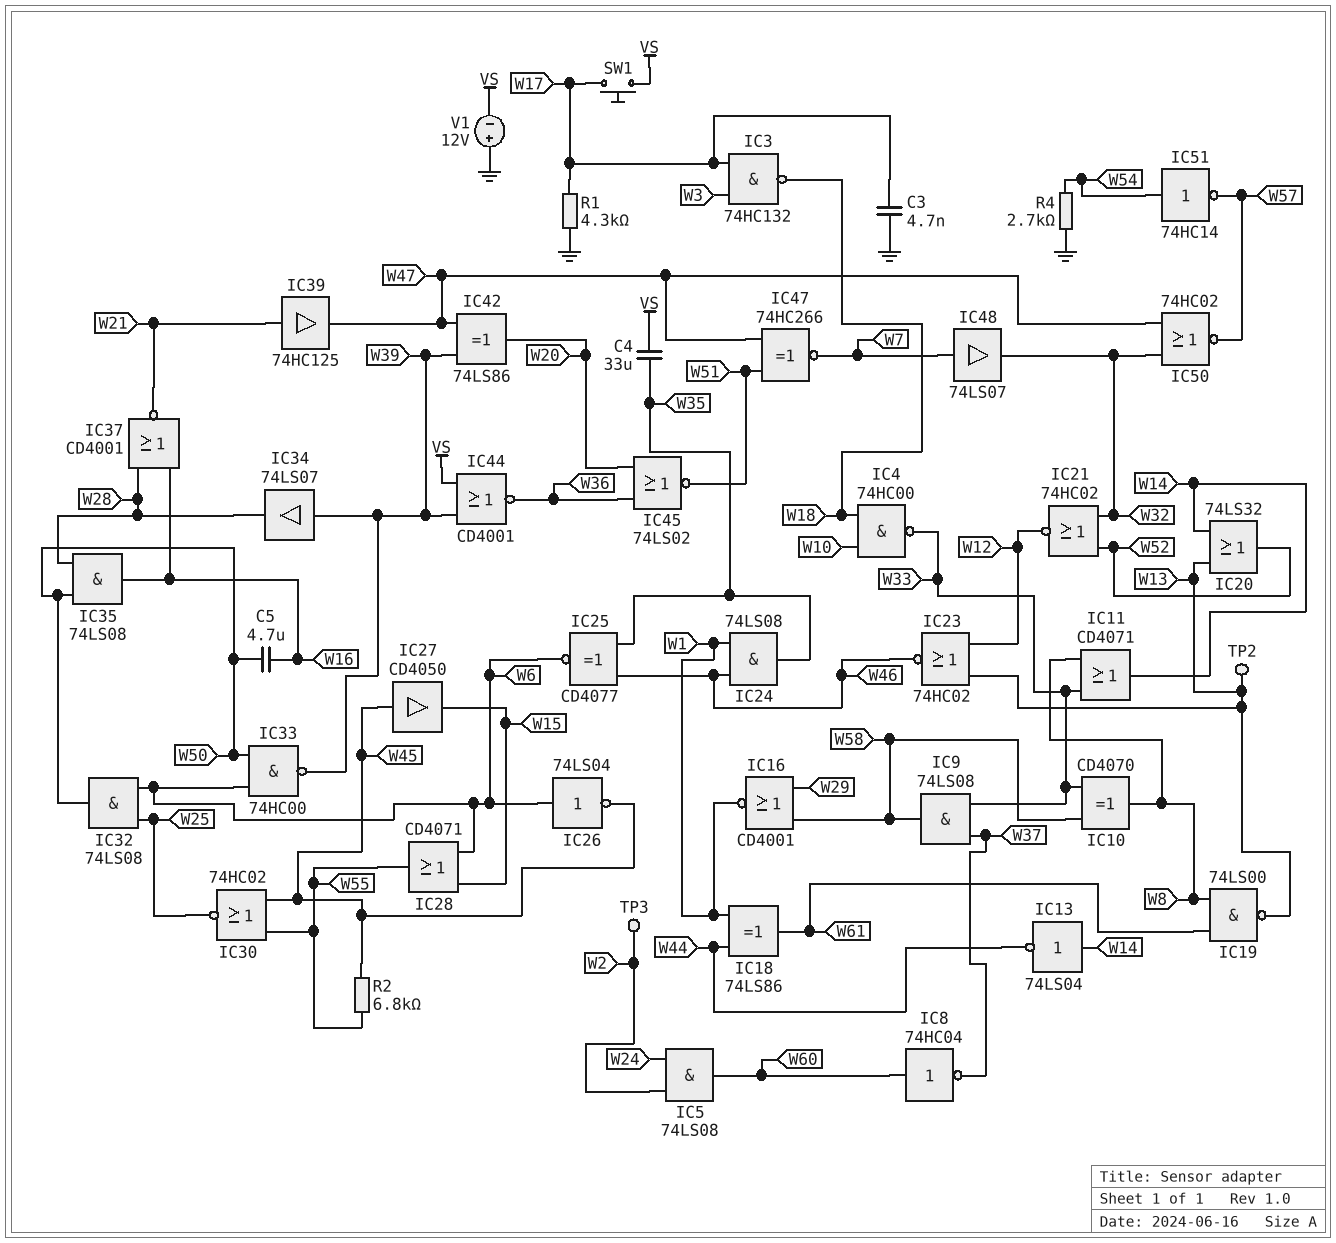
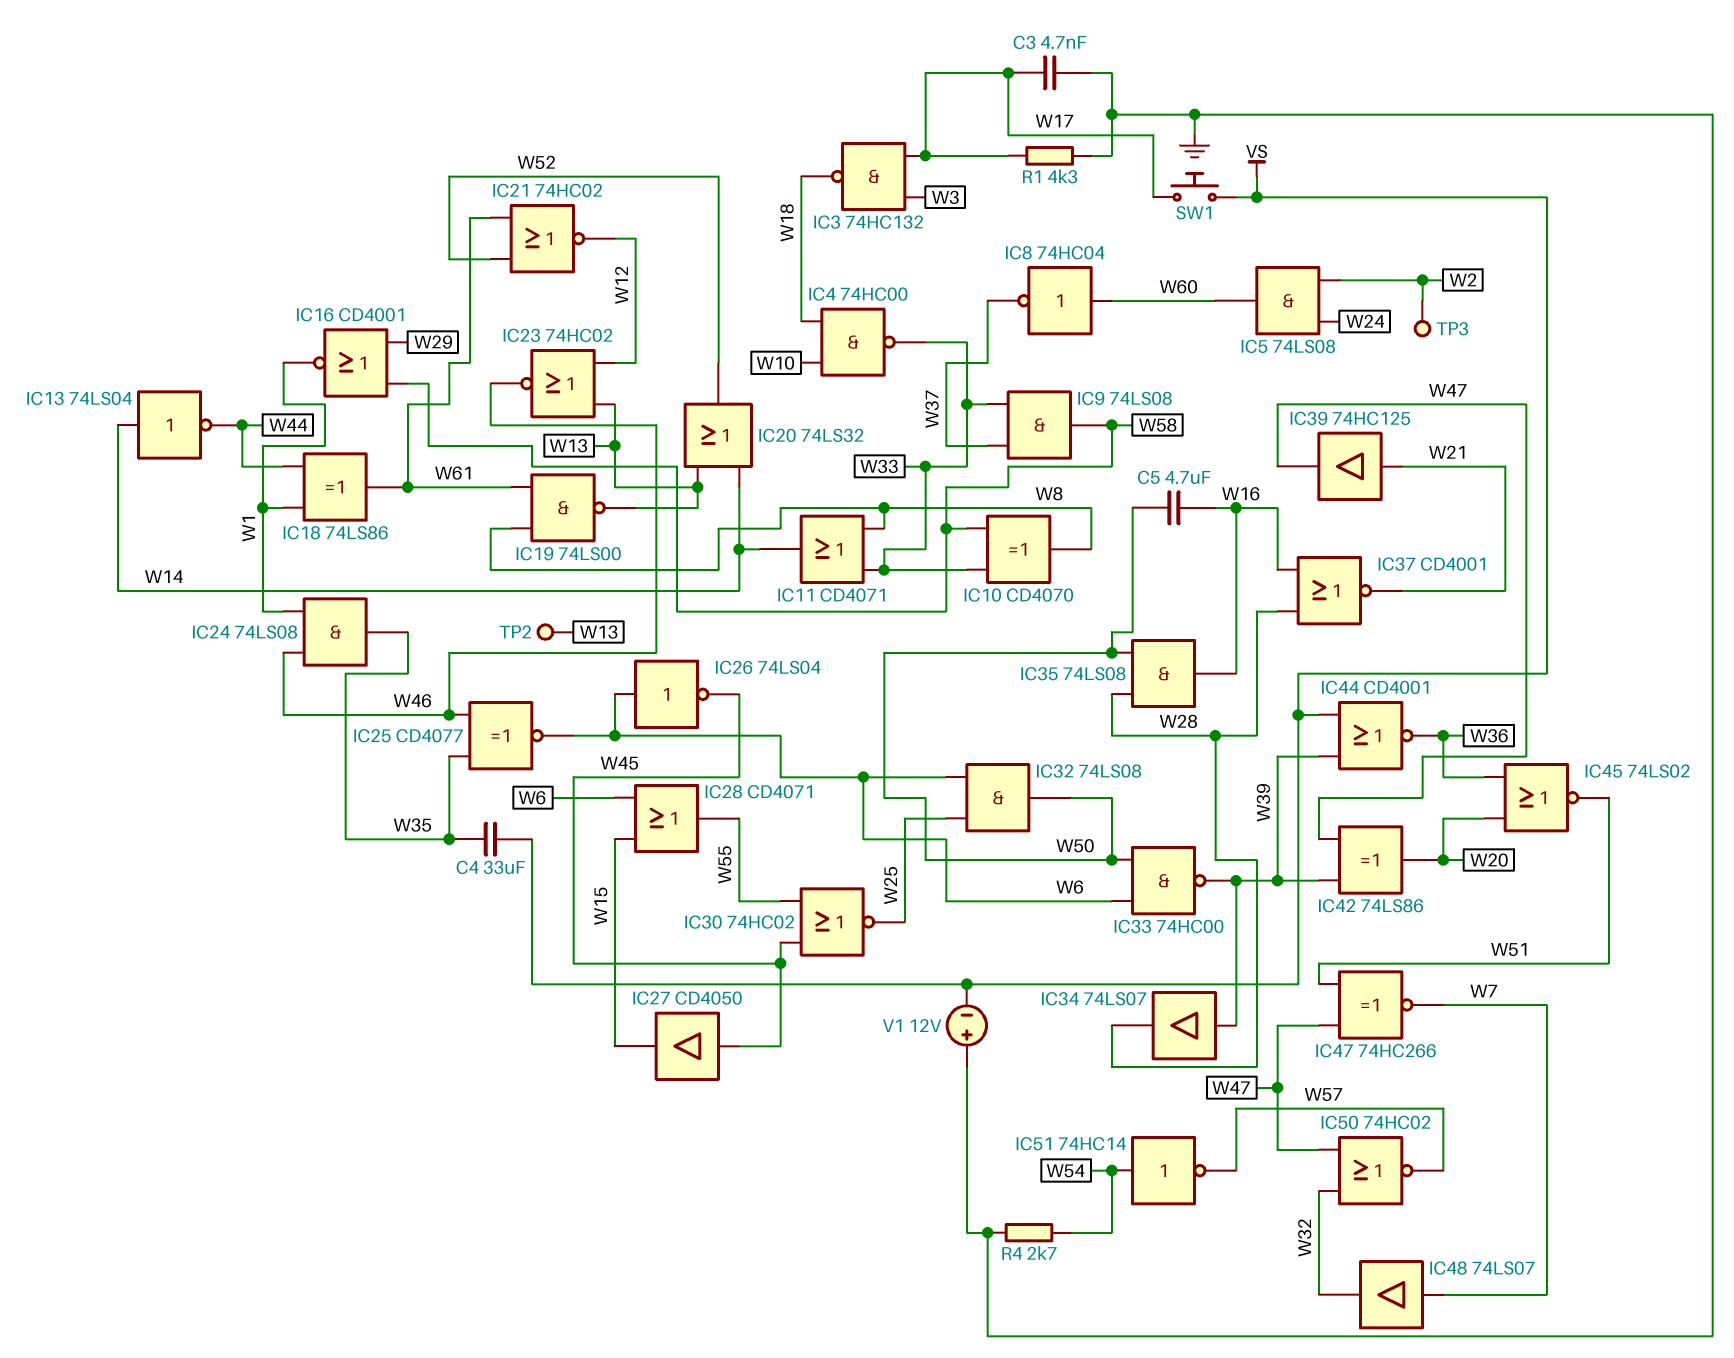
IC21: NOR 74HC02 (in W32, in W52, out W12) -> NOR 74HC02 (in W52, in W61, out W12)
R2: 6.8k (W45, W55) -> none

